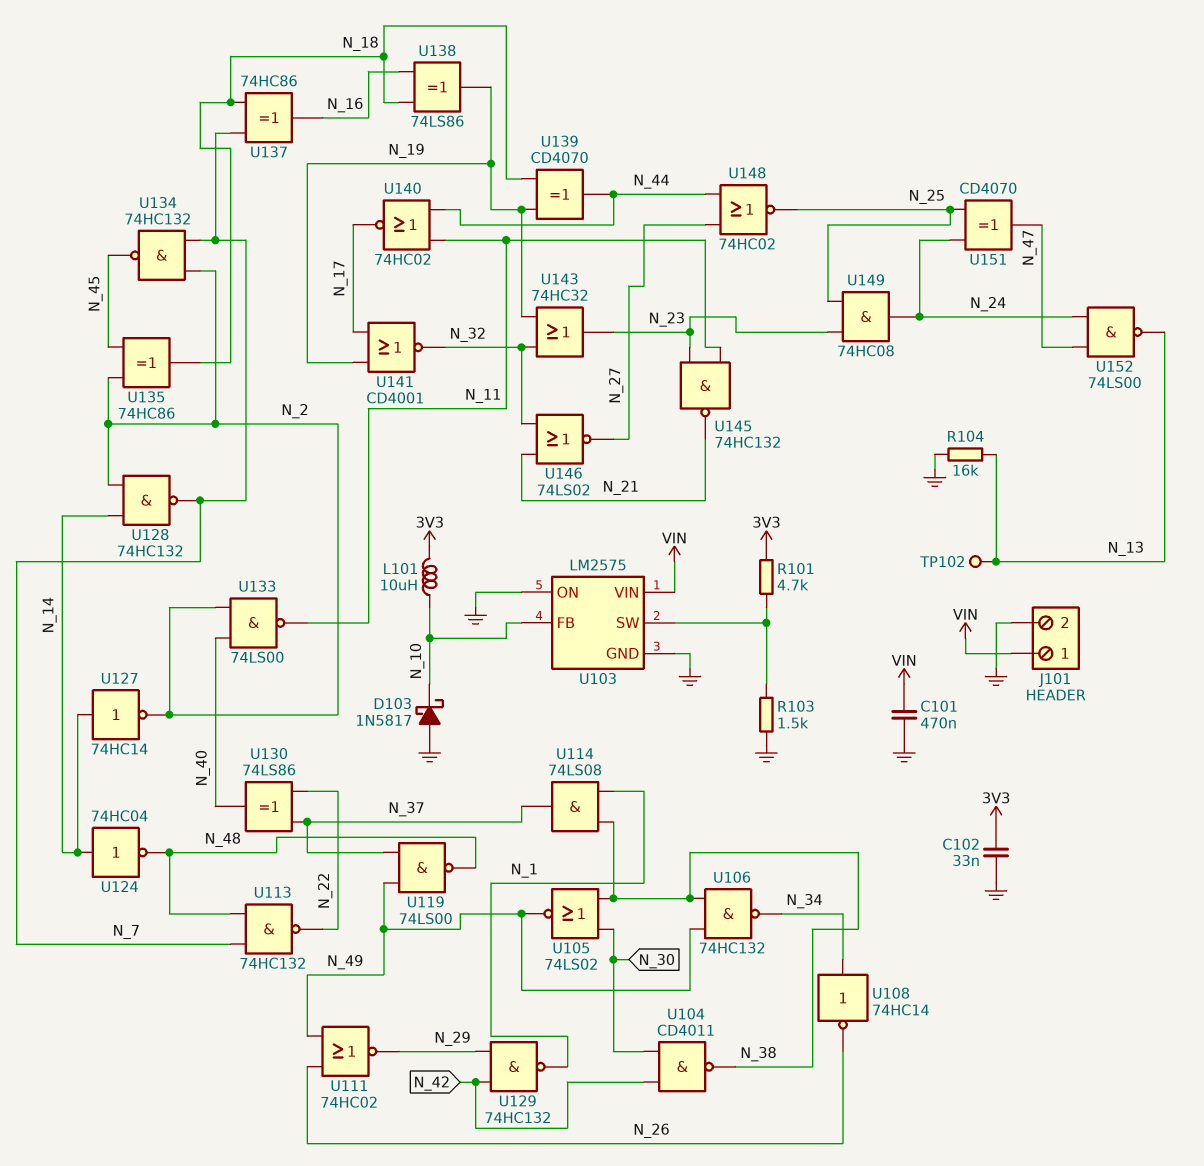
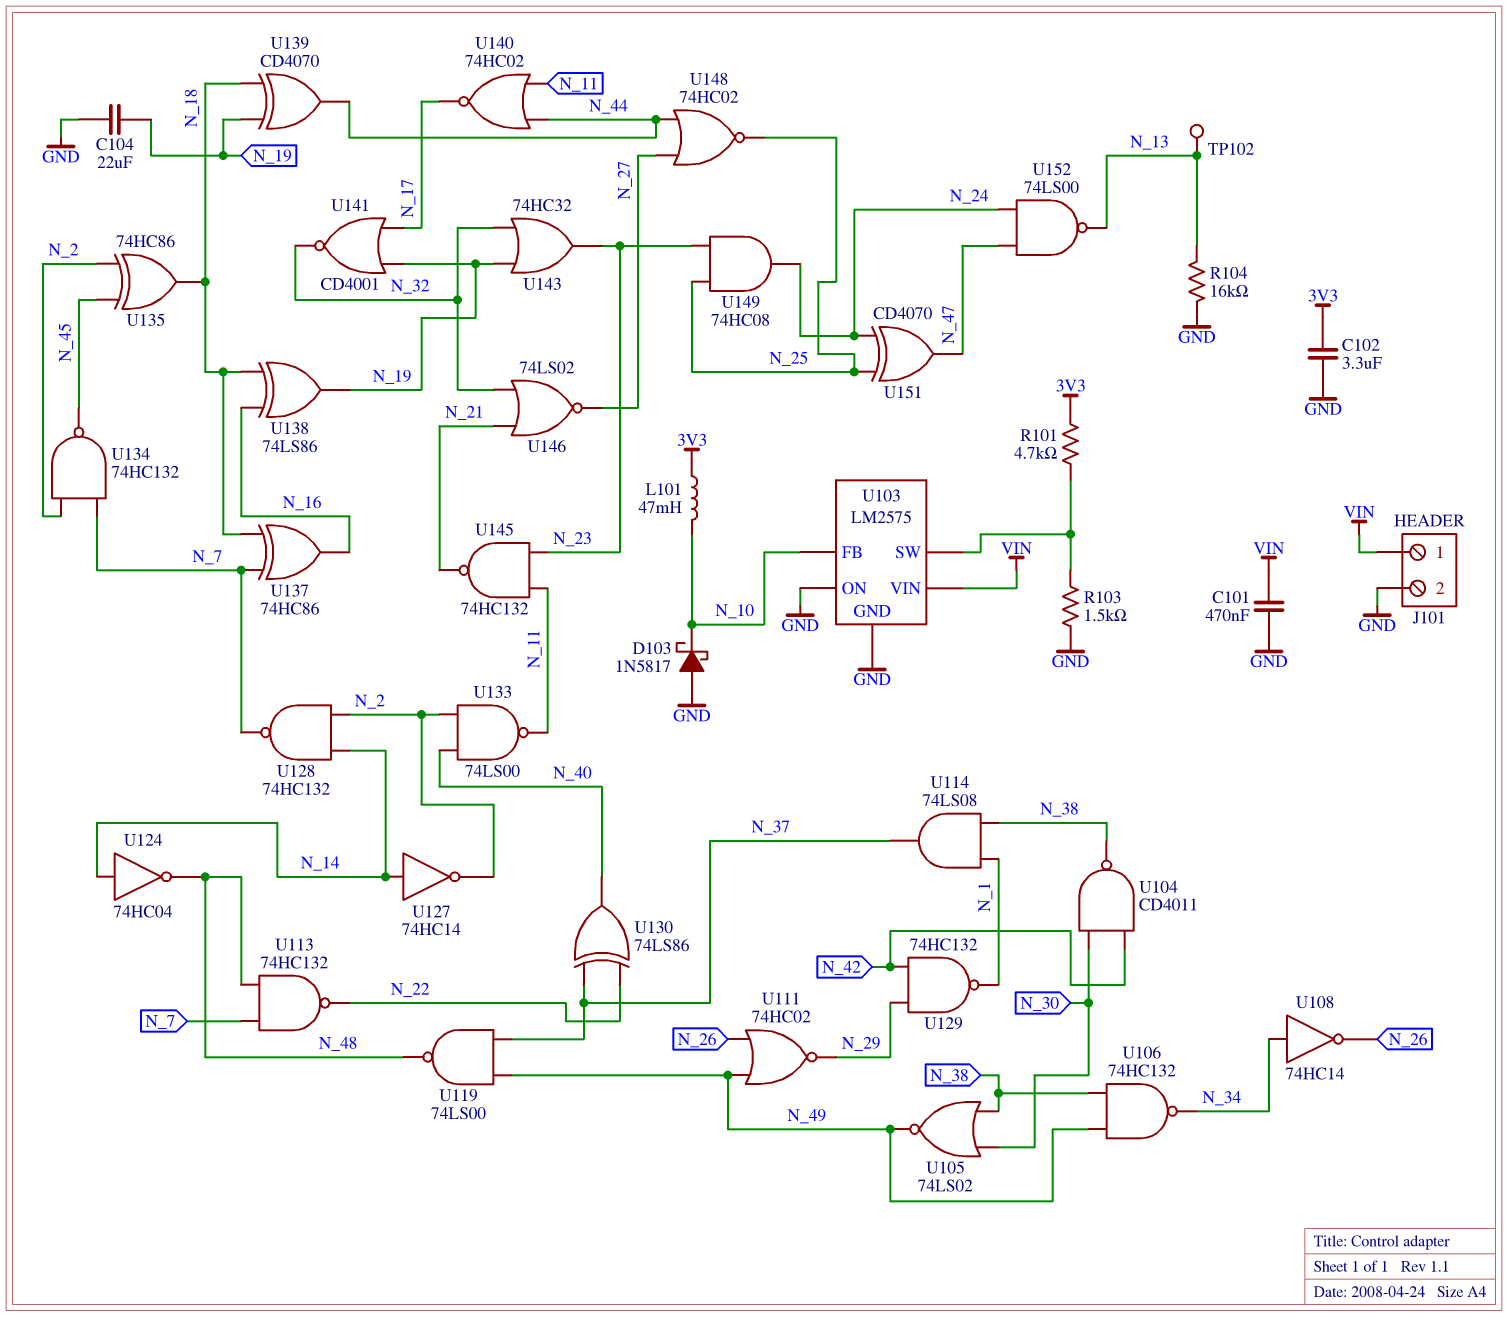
C102: 33nF (3V3, GND) -> 3.3uF (3V3, GND)
C104: none -> 22uF (GND, N_19)
L101: 10uH (3V3, N_10) -> 47mH (3V3, N_10)

